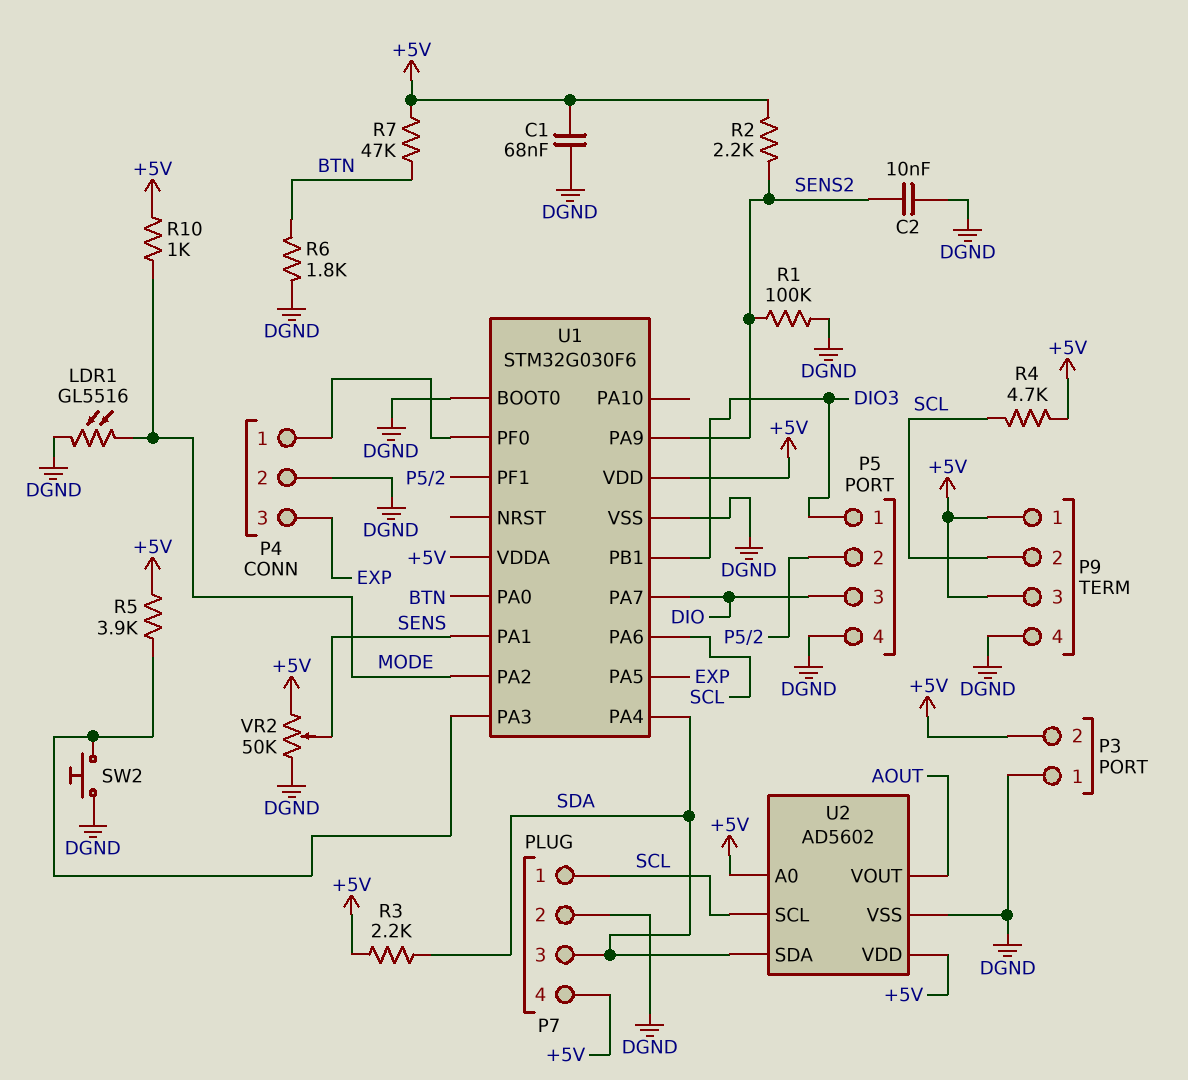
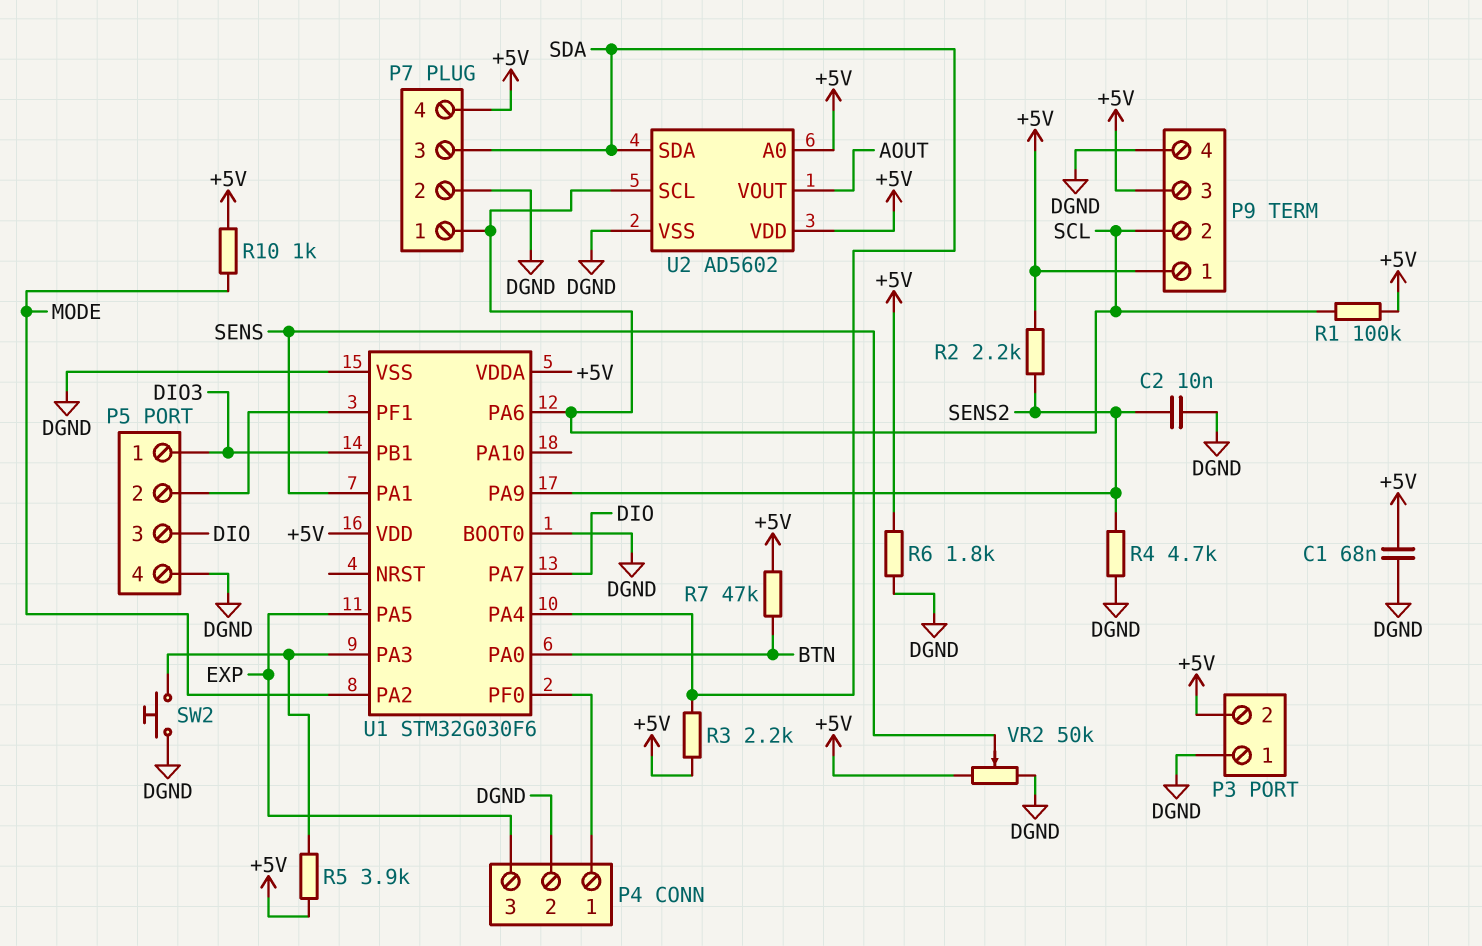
LDR1: GL5516 (DGND, MODE) -> none
R1: 100k (DGND, SENS2) -> 100k (+5V, SCL)
R4: 4.7k (+5V, SCL) -> 4.7k (DGND, SENS2)
R6: 1.8k (BTN, DGND) -> 1.8k (+5V, DGND)

